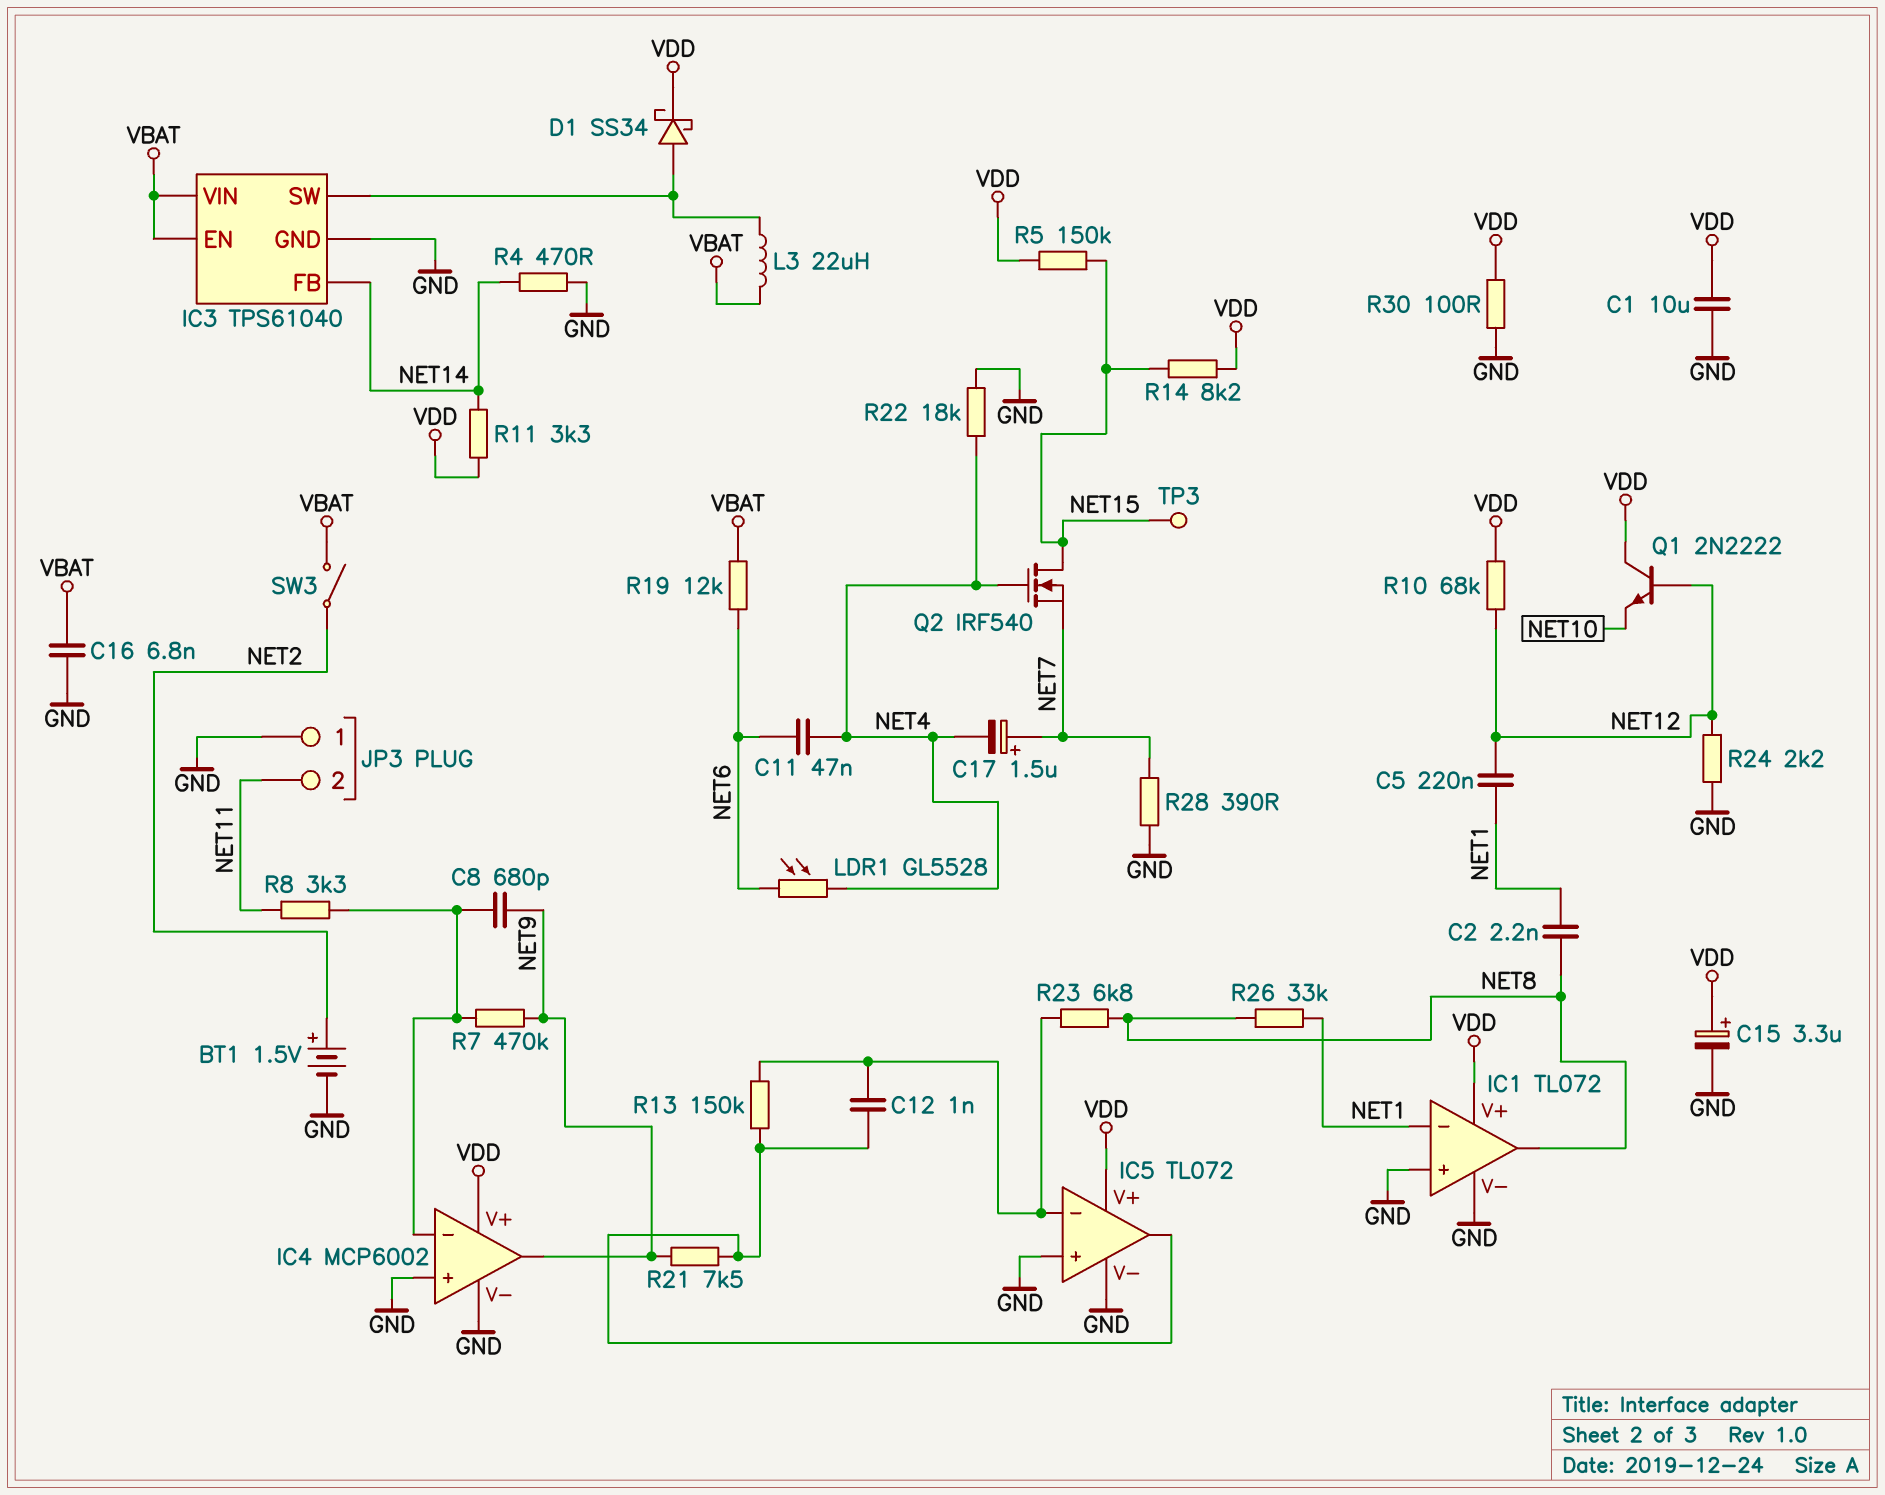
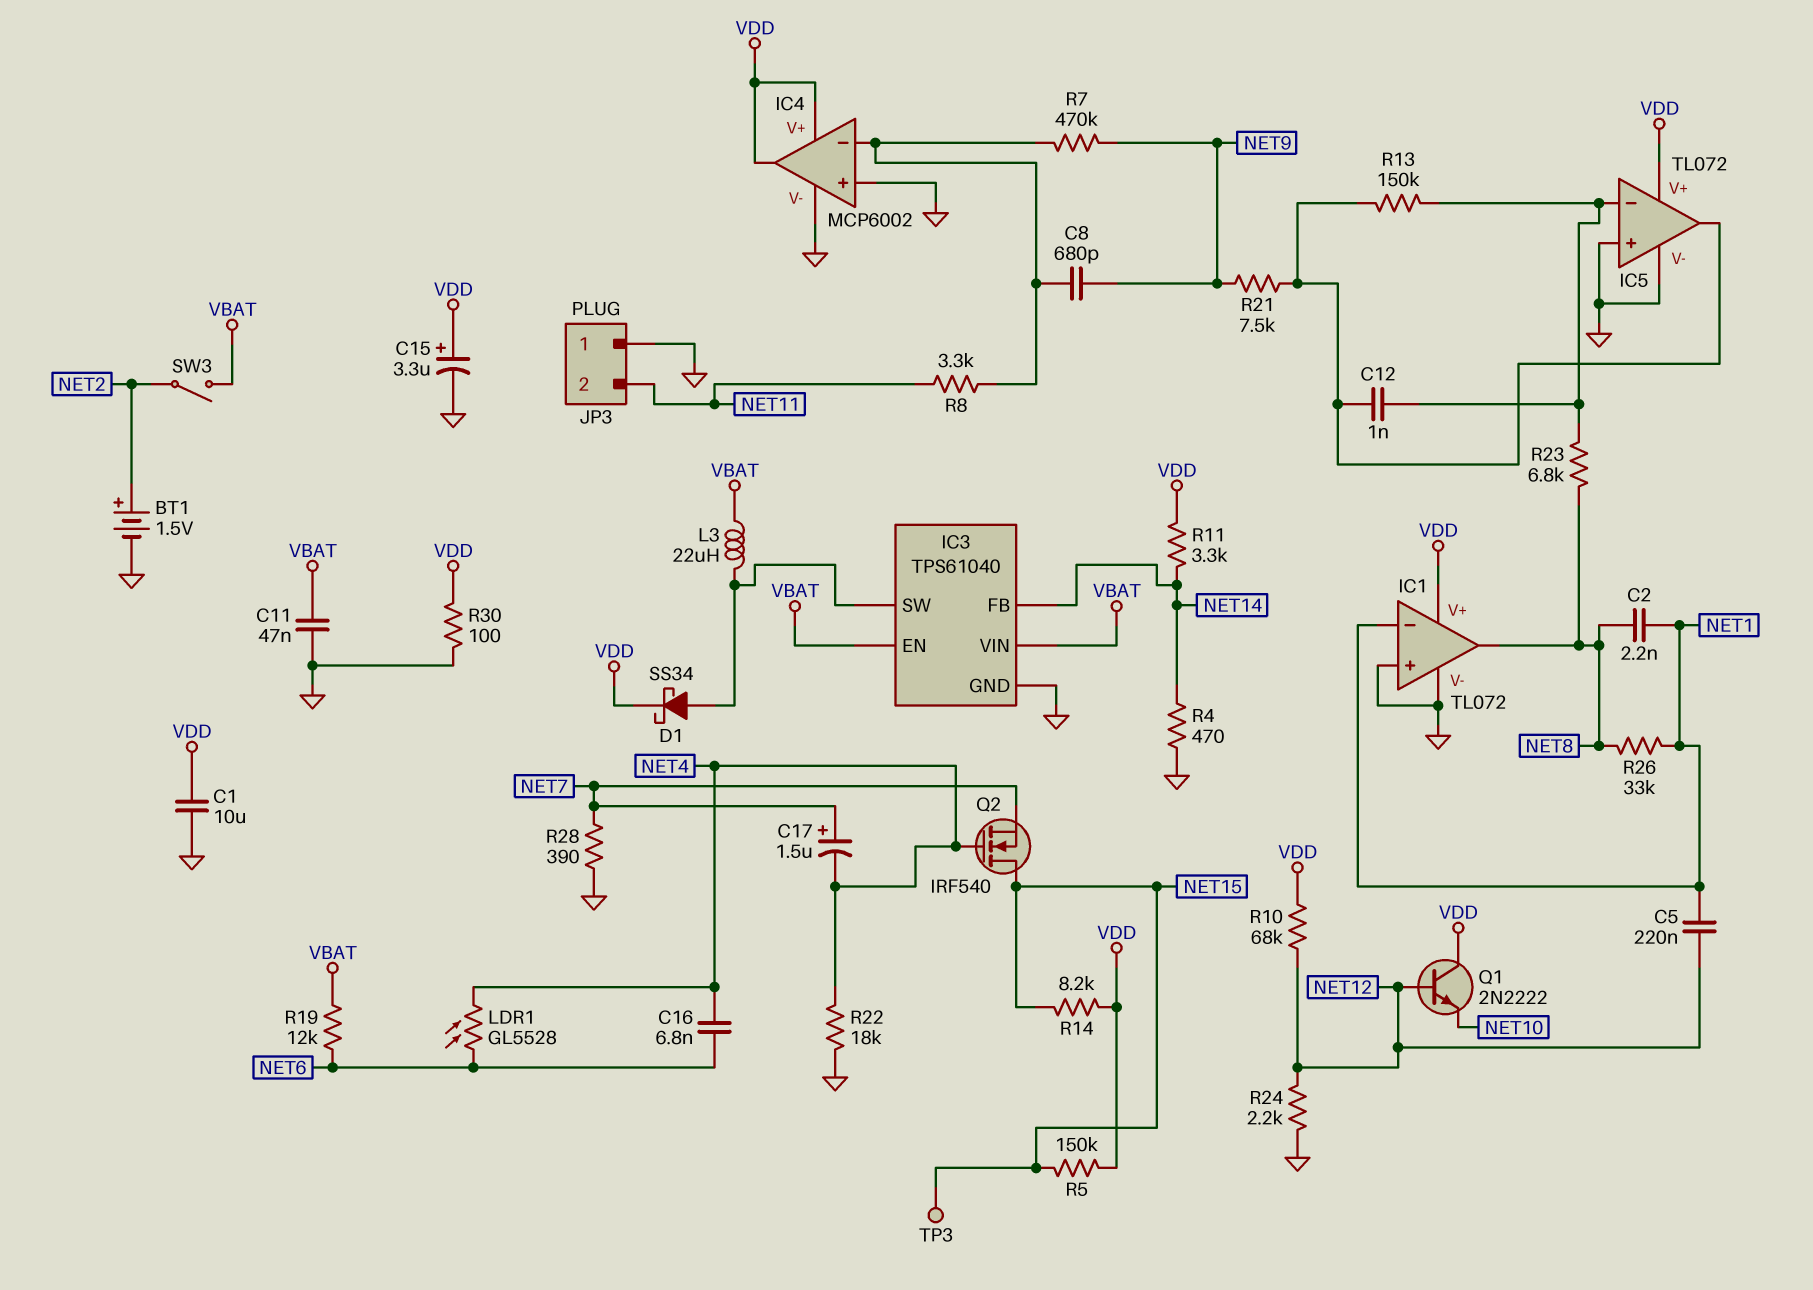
C11: 47nF (NET4, NET6) -> 47nF (GND, VBAT)
C16: 6.8nF (GND, VBAT) -> 6.8nF (NET4, NET6)
IC4 pin out: NET9 -> VDD

